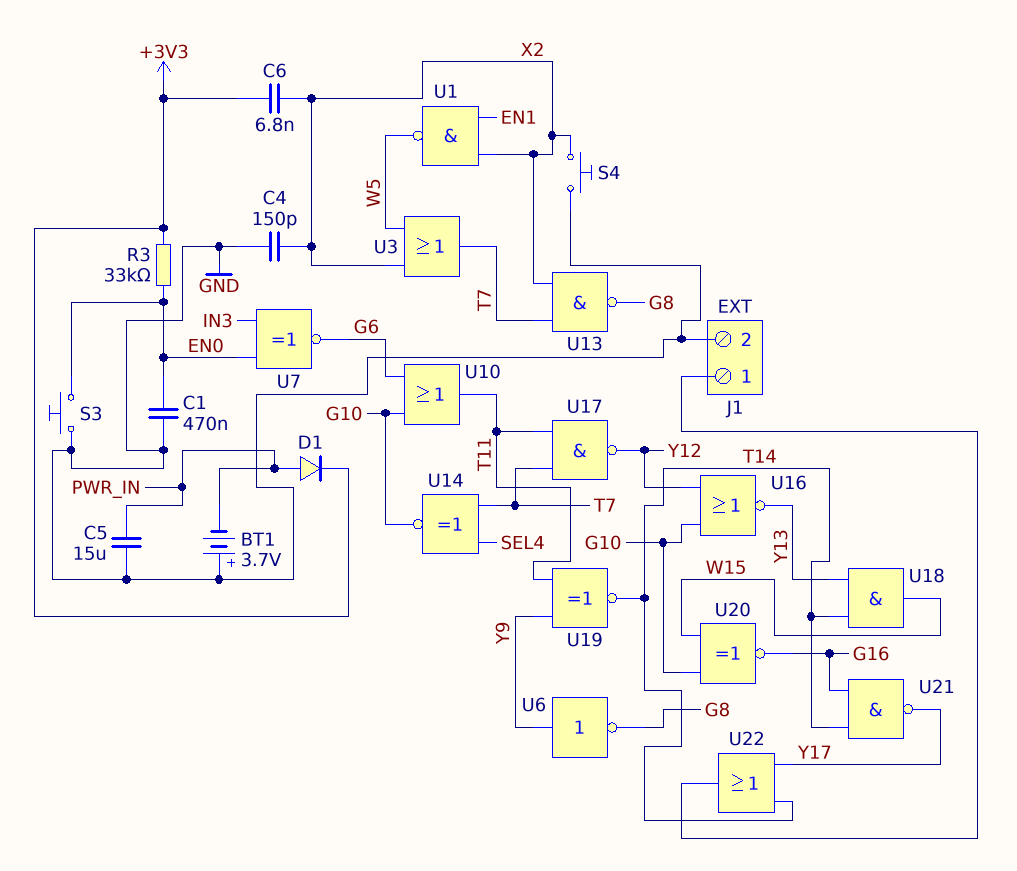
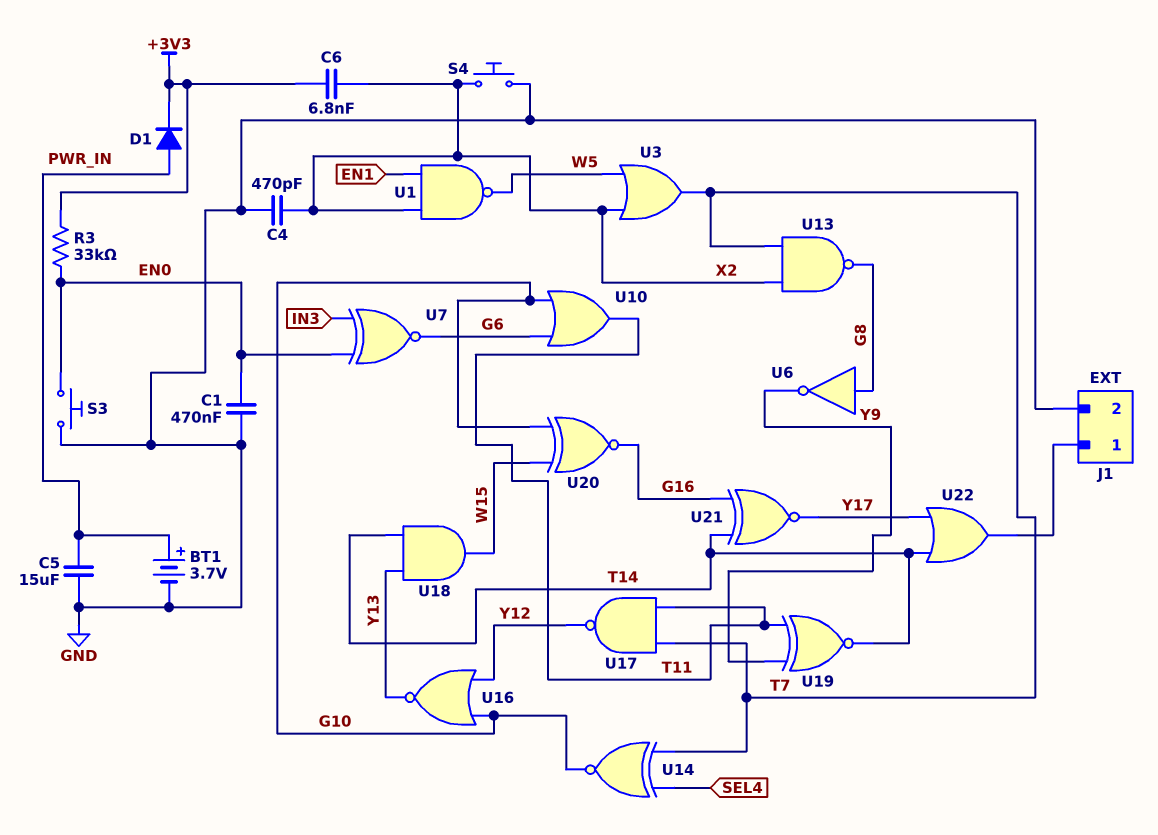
BT1: 3.7V (plus GND, minus PWR_IN) -> 3.7V (plus PWR_IN, minus GND)
C4: 150pF (GND, X2) -> 470pF (GND, X2)
U6: NOT (in Y9, out G8) -> NOT (in G8, out Y9)
U21: NAND (in G16, in T14, out Y17) -> XNOR (in G16, in T14, out Y17)

